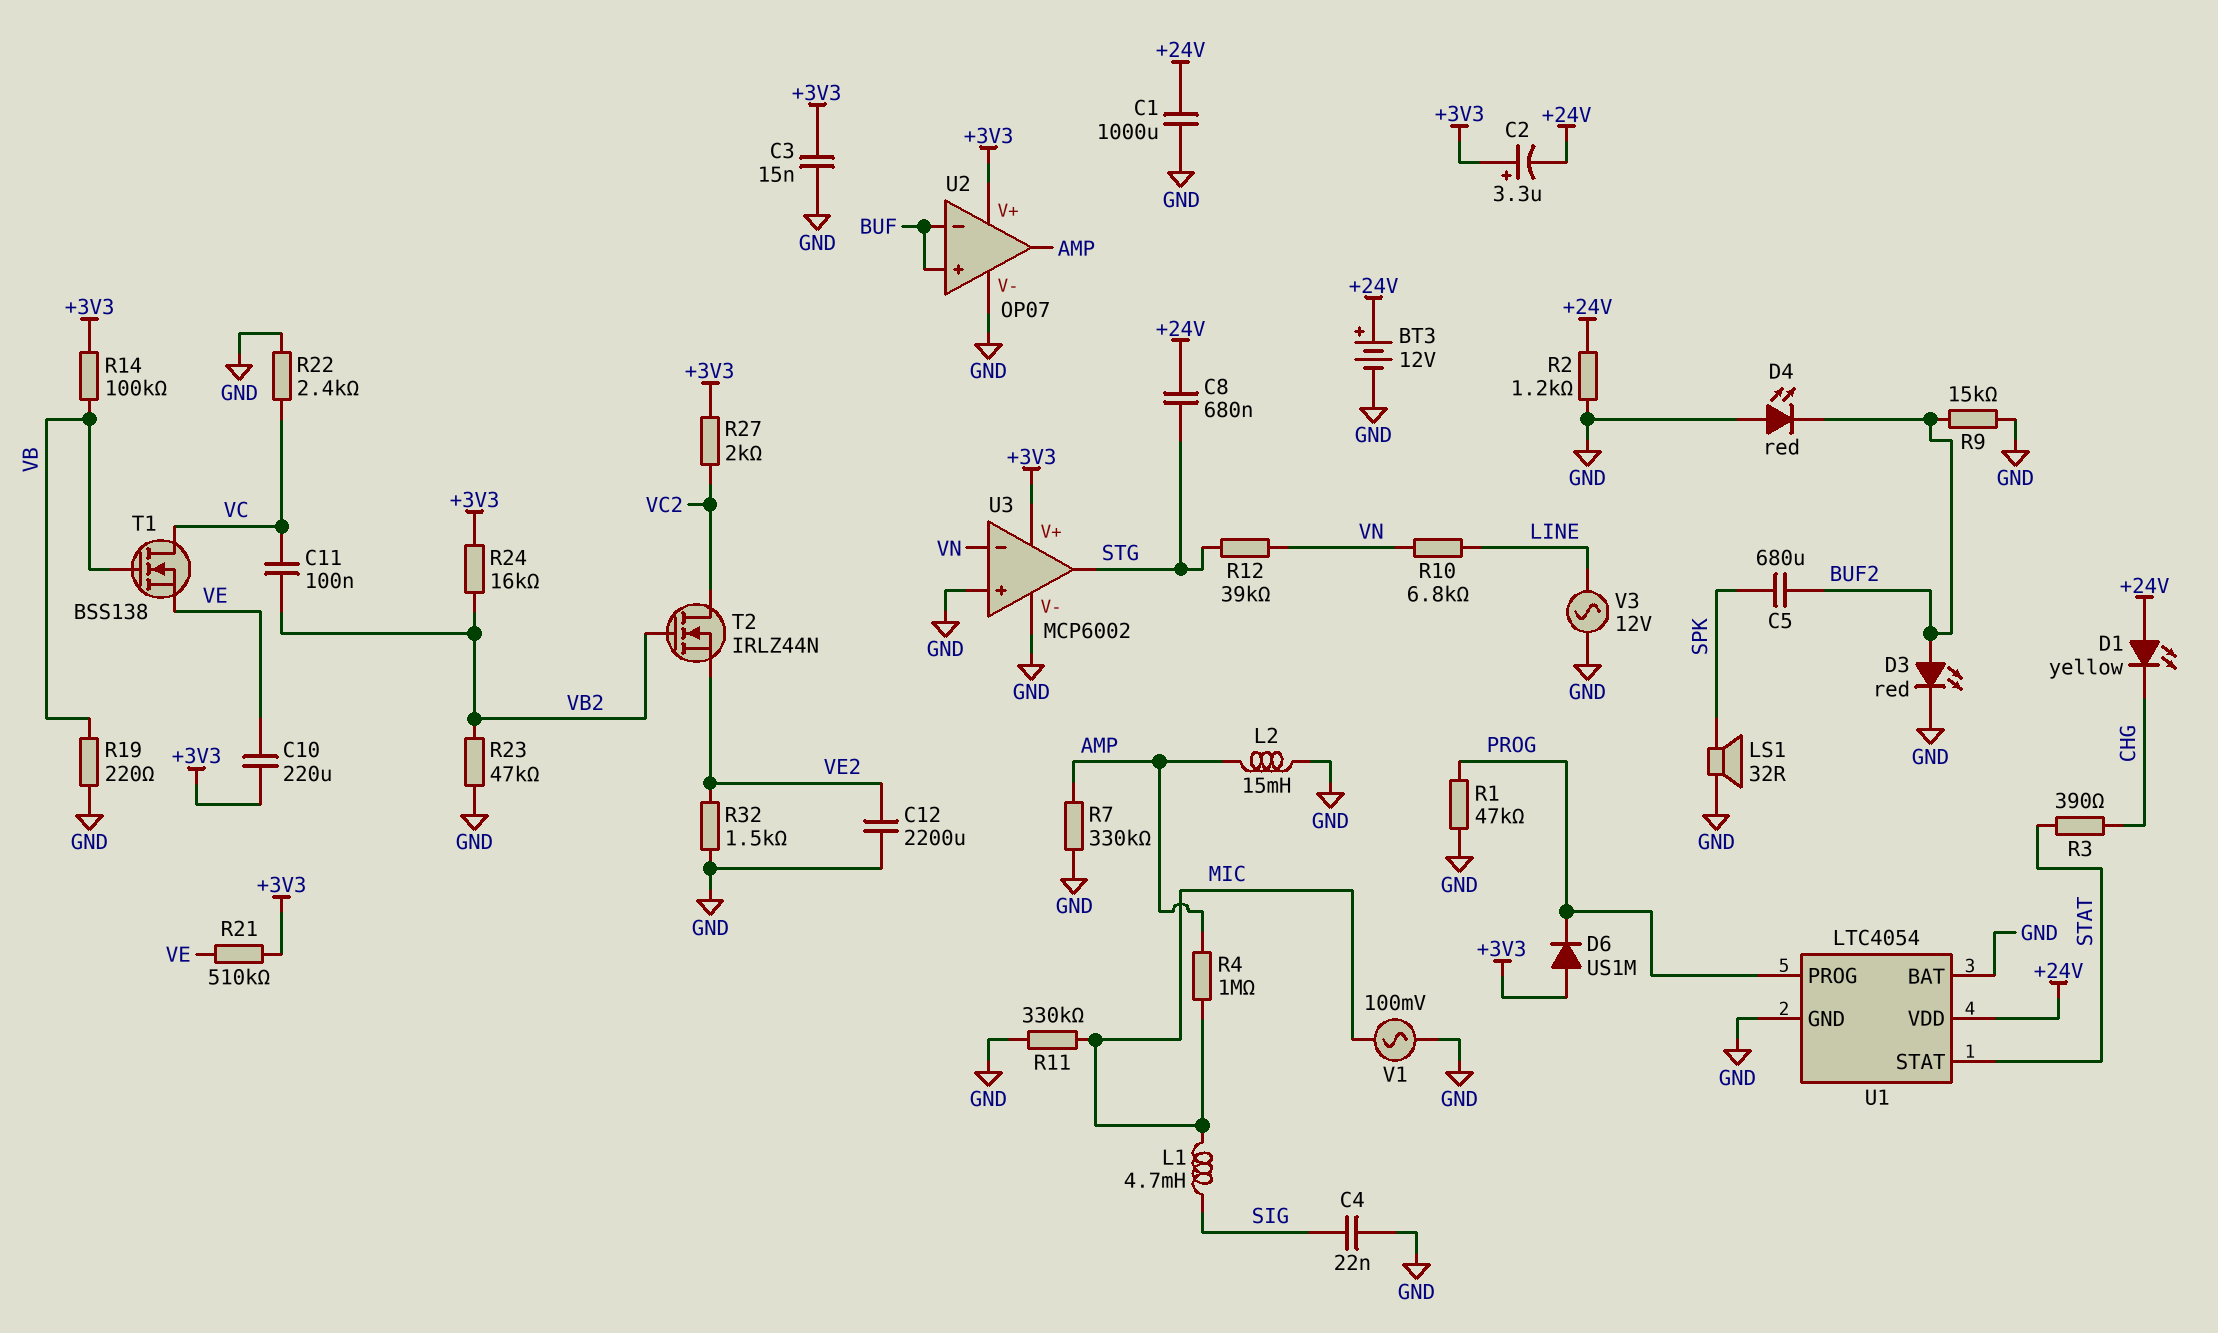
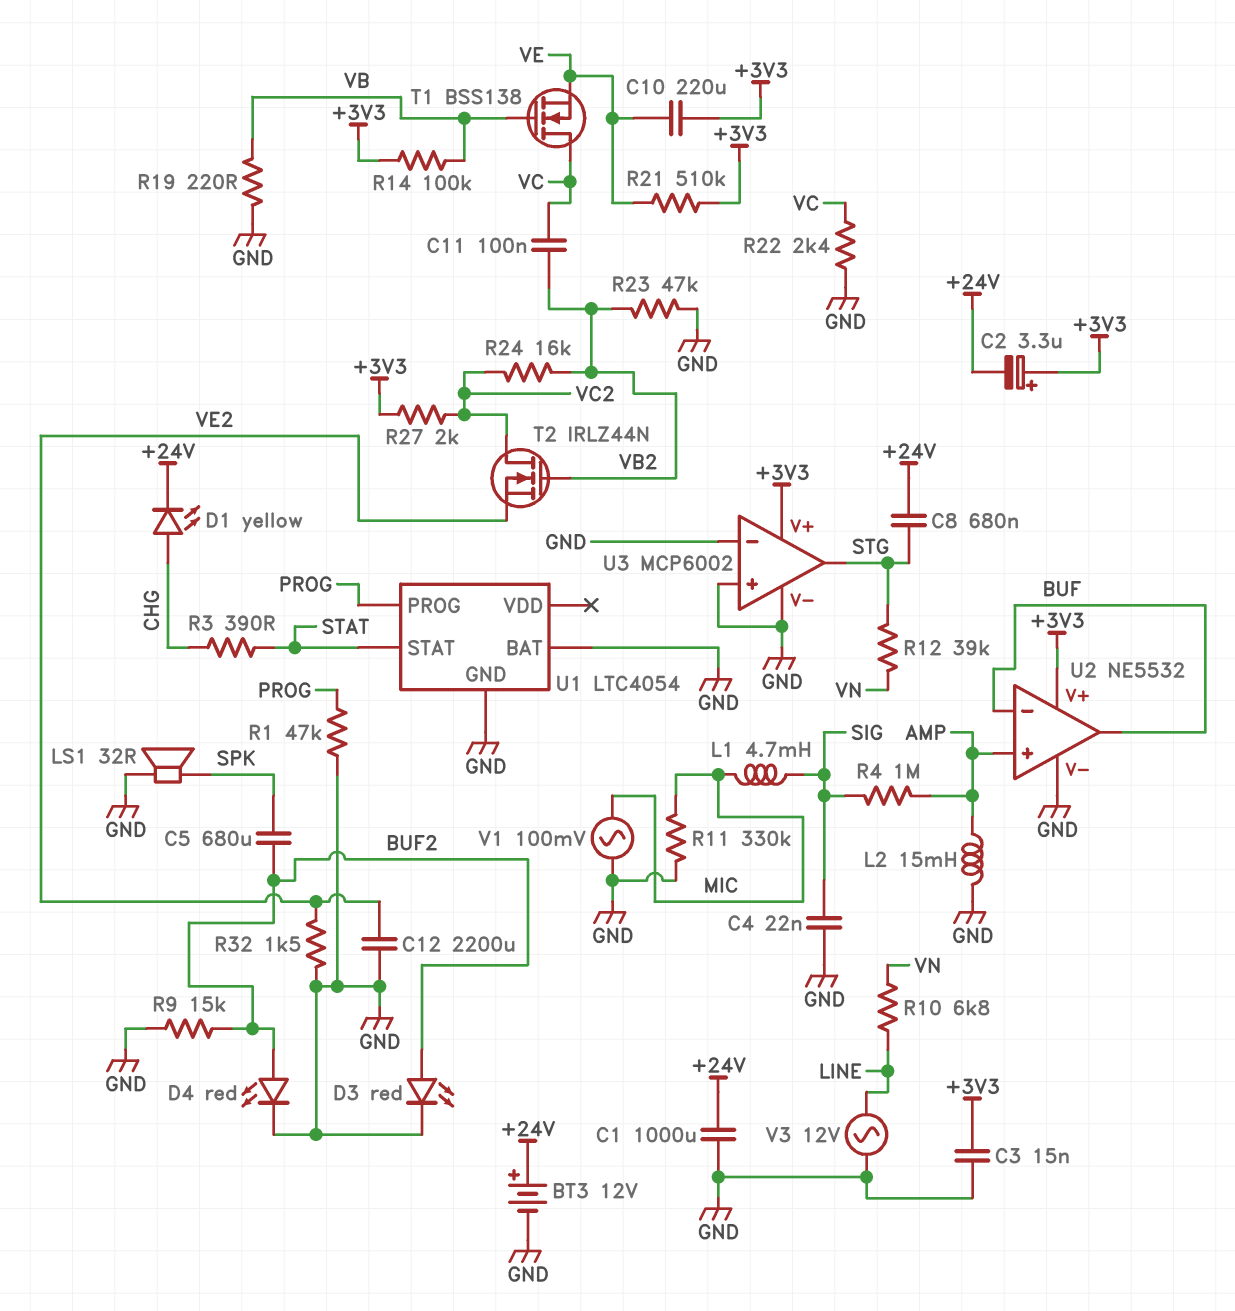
D1: LED yellow (A +24V, K CHG) -> LED yellow (A CHG, K +24V)
D4: LED red (A GND, K BUF2) -> LED red (A BUF2, K GND)
D6: diode US1M (A +3V3, K PROG) -> none
R2: 1.2k (+24V, GND) -> none
R4: 1M (AMP, MIC) -> 1M (AMP, SIG)
R7: 330k (AMP, GND) -> none
R24: 16k (+3V3, VB2) -> 16k (VB2, VC2)
U1 pin VDD: +24V -> none
U2: OP07 -> NE5532
U2 pin in+: BUF -> AMP
U2 pin out: AMP -> BUF
U3 pin in-: VN -> GND

